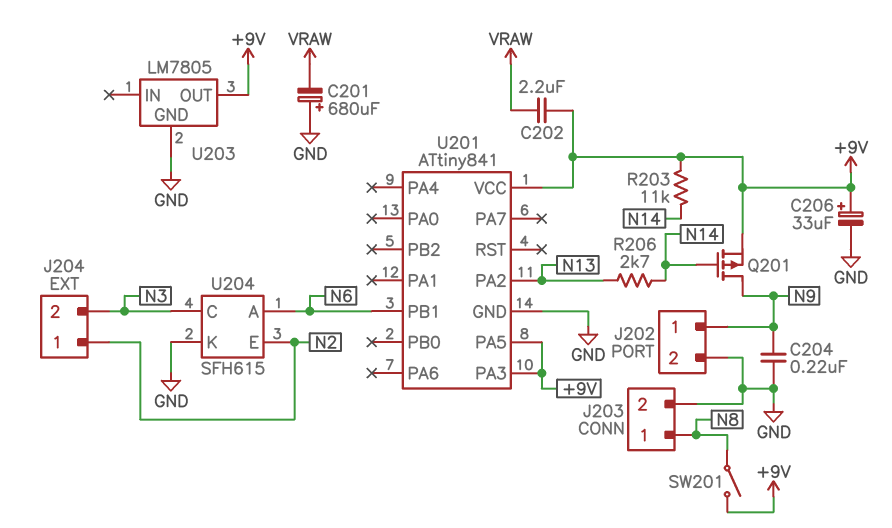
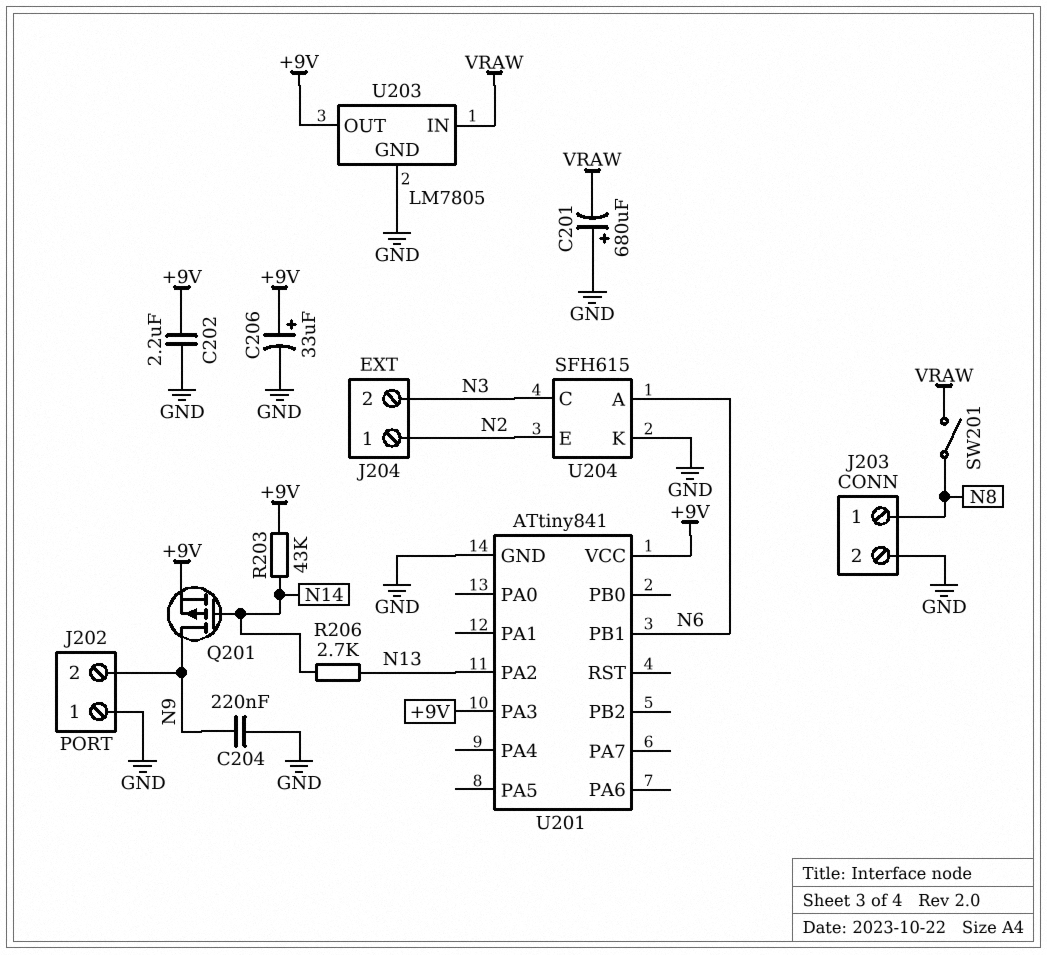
C202: 2.2uF (+9V, VRAW) -> 2.2uF (+9V, GND)
J202 pin 1: N9 -> GND
J202 pin 2: GND -> N9
R203: 11k (+9V, N14) -> 43k (+9V, N14)
SW201: switch (+9V, N8) -> switch (N8, VRAW)
U201 pin PA5: +9V -> none
U203 pin IN: none -> VRAW

